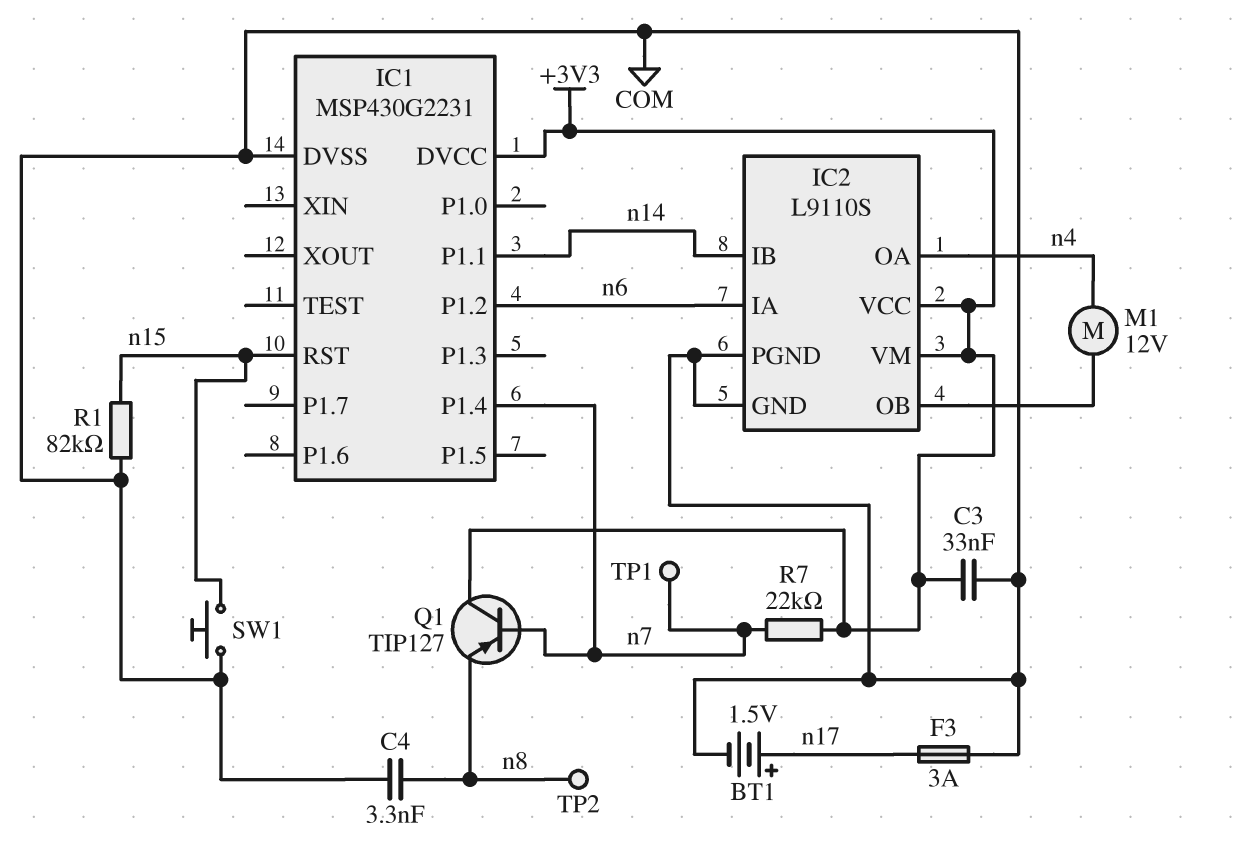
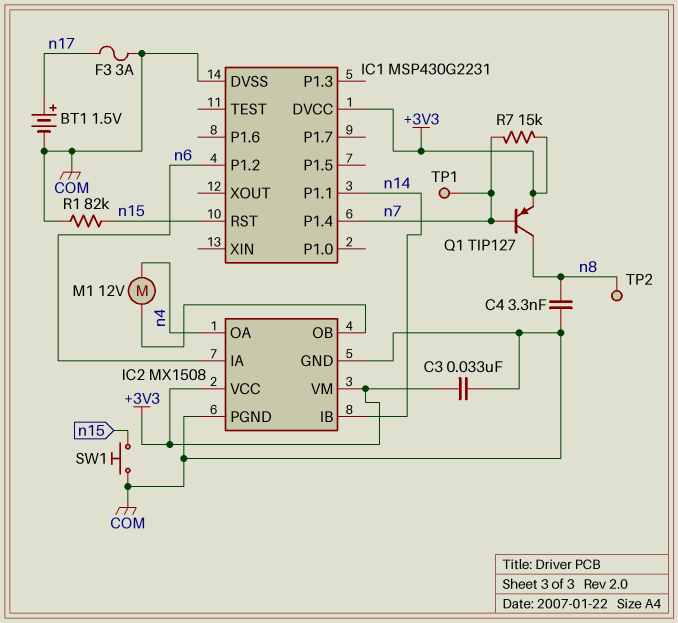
IC2: L9110S -> MX1508
Q1: PNP TIP127 (B n7, C +3V3, E n8) -> PNP TIP127 (B n7, C n8, E +3V3)
R7: 22k (+3V3, n7) -> 15k (+3V3, n7)

